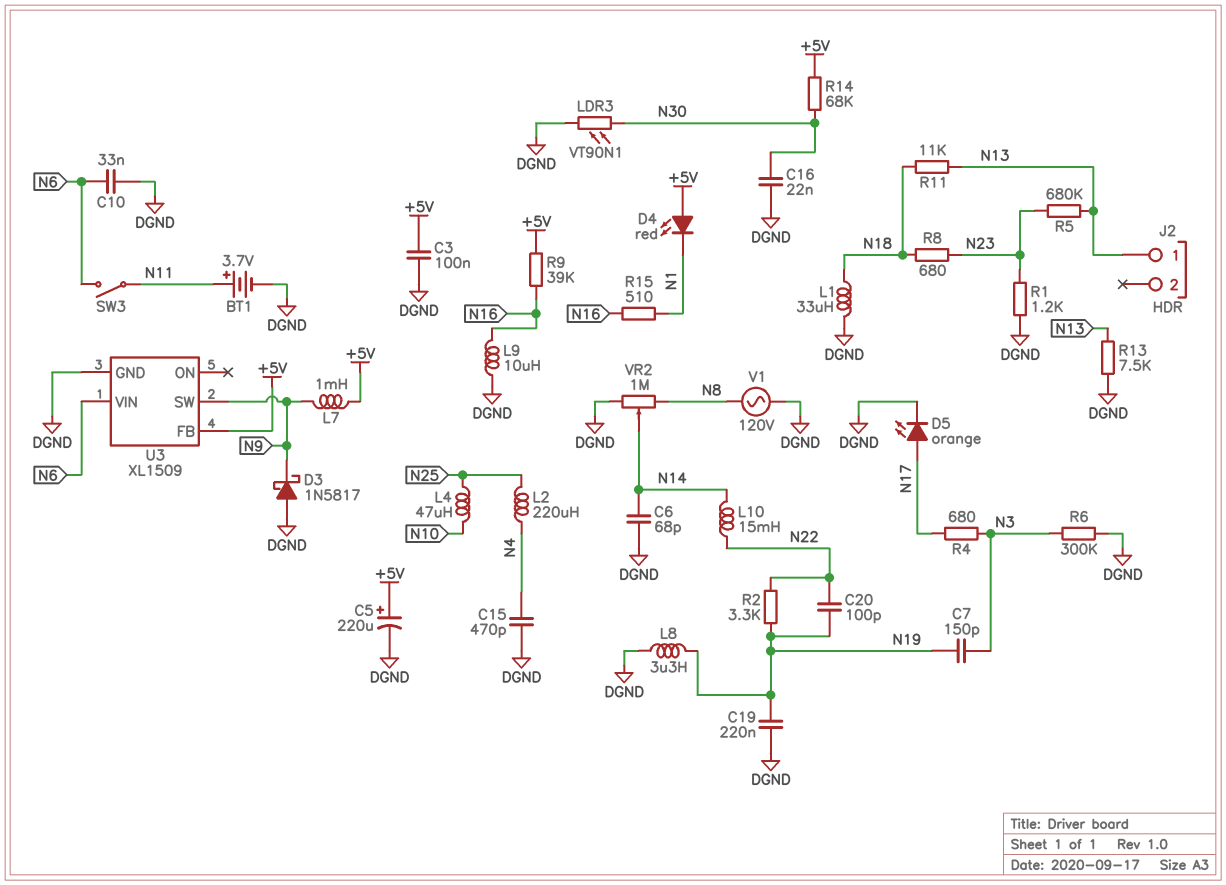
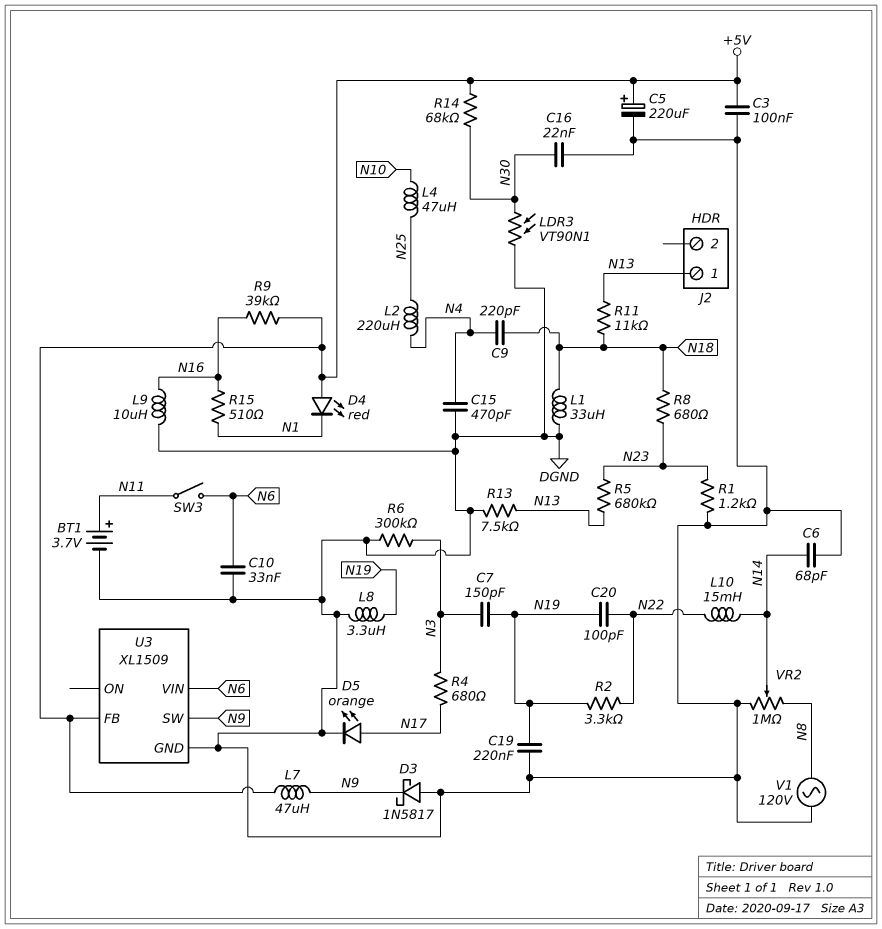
C9: none -> 220pF (N4, N18)
L7: 1mH (+5V, N9) -> 47uH (+5V, N9)

